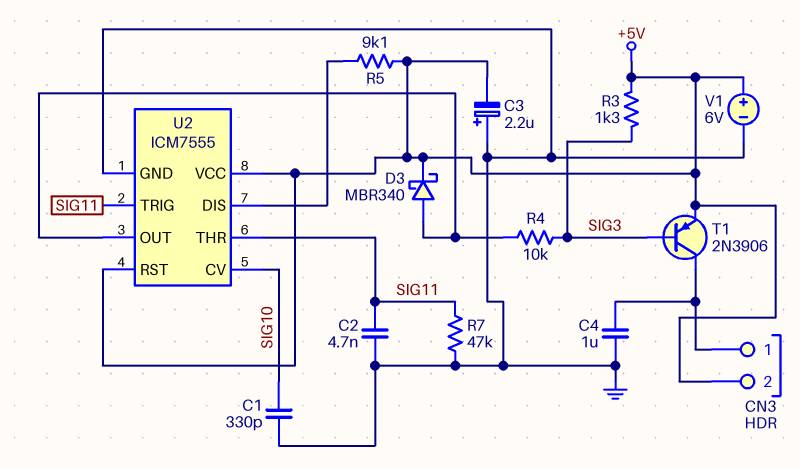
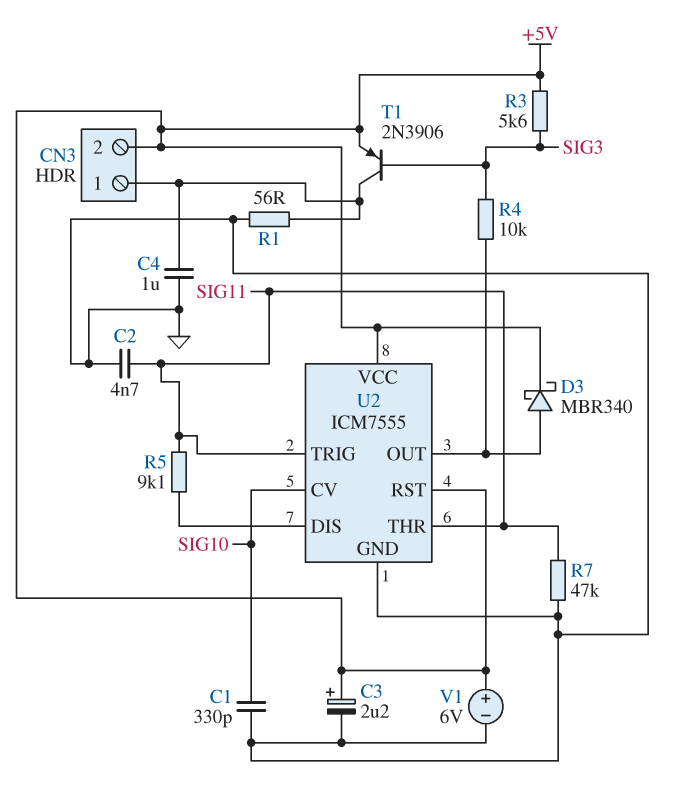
C3: 2.2uF (plus GND, minus +5V) -> 2.2uF (plus +5V, minus GND)
R1: none -> 56 (CN3/1, GND)
R3: 1.3k (+5V, SIG3) -> 5.6k (+5V, SIG3)
R5: 9.1k (+5V, U2/DIS) -> 9.1k (SIG11, U2/DIS)

